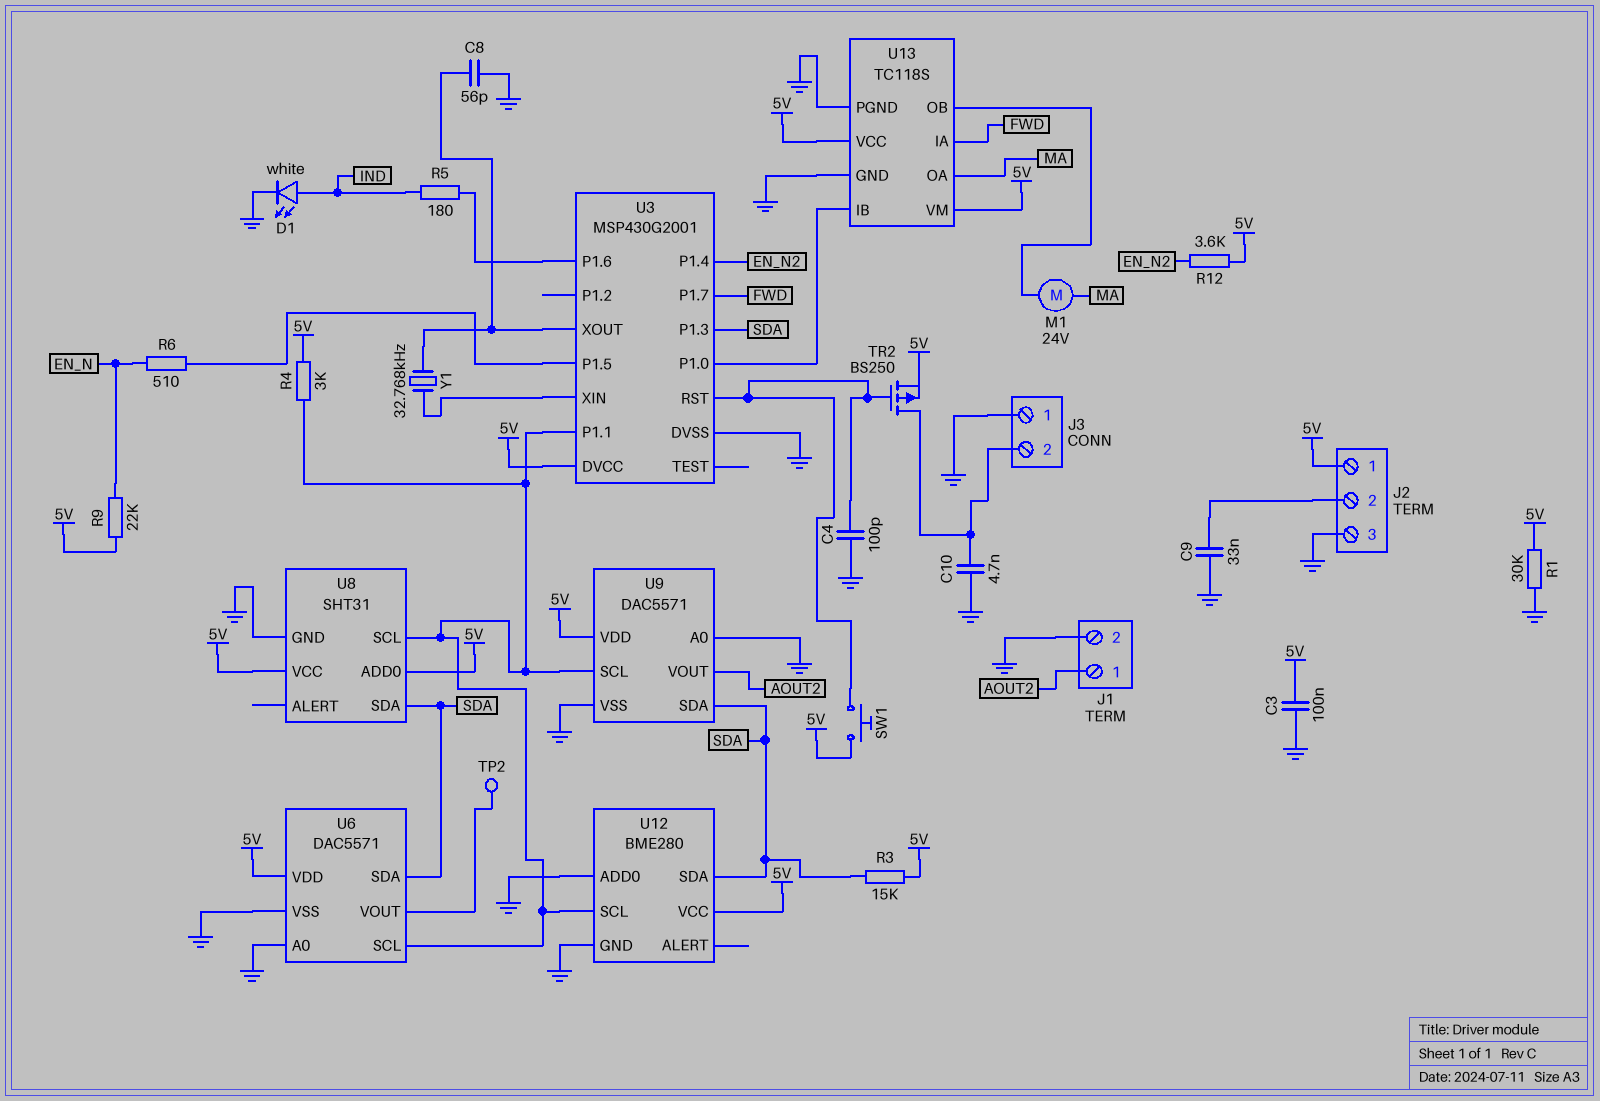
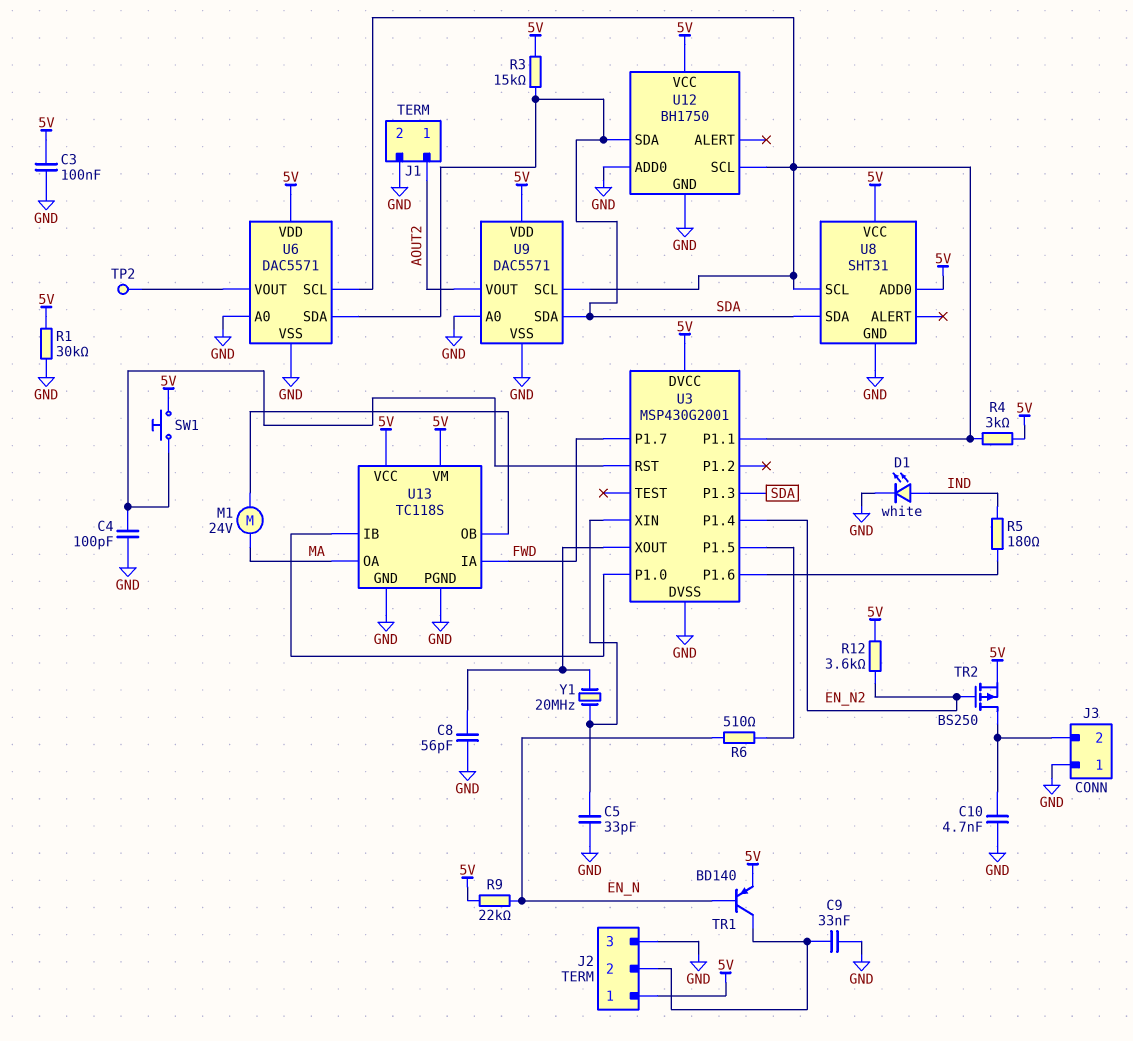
C5: none -> 33pF (GND, U3/XIN)
TR1: none -> PNP BD140 (B EN_N, C J2/2, E 5V)
TR2: PMOS BS250 (G U3/RST, D J3/2, S 5V) -> PMOS BS250 (G EN_N2, D J3/2, S 5V)
U12: BME280 -> BH1750
Y1: 32.768kHz (U3/XIN, U3/XOUT) -> 20MHz (U3/XIN, U3/XOUT)

